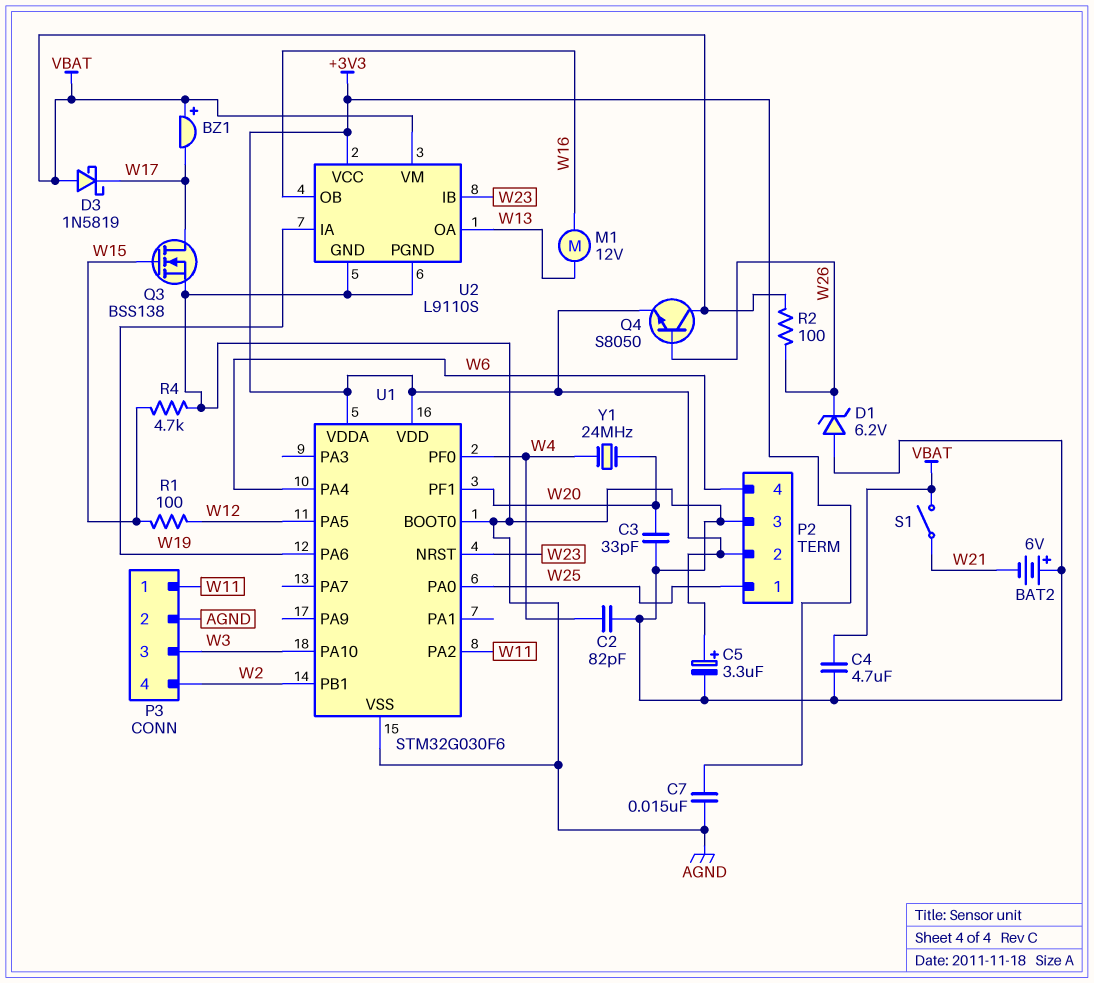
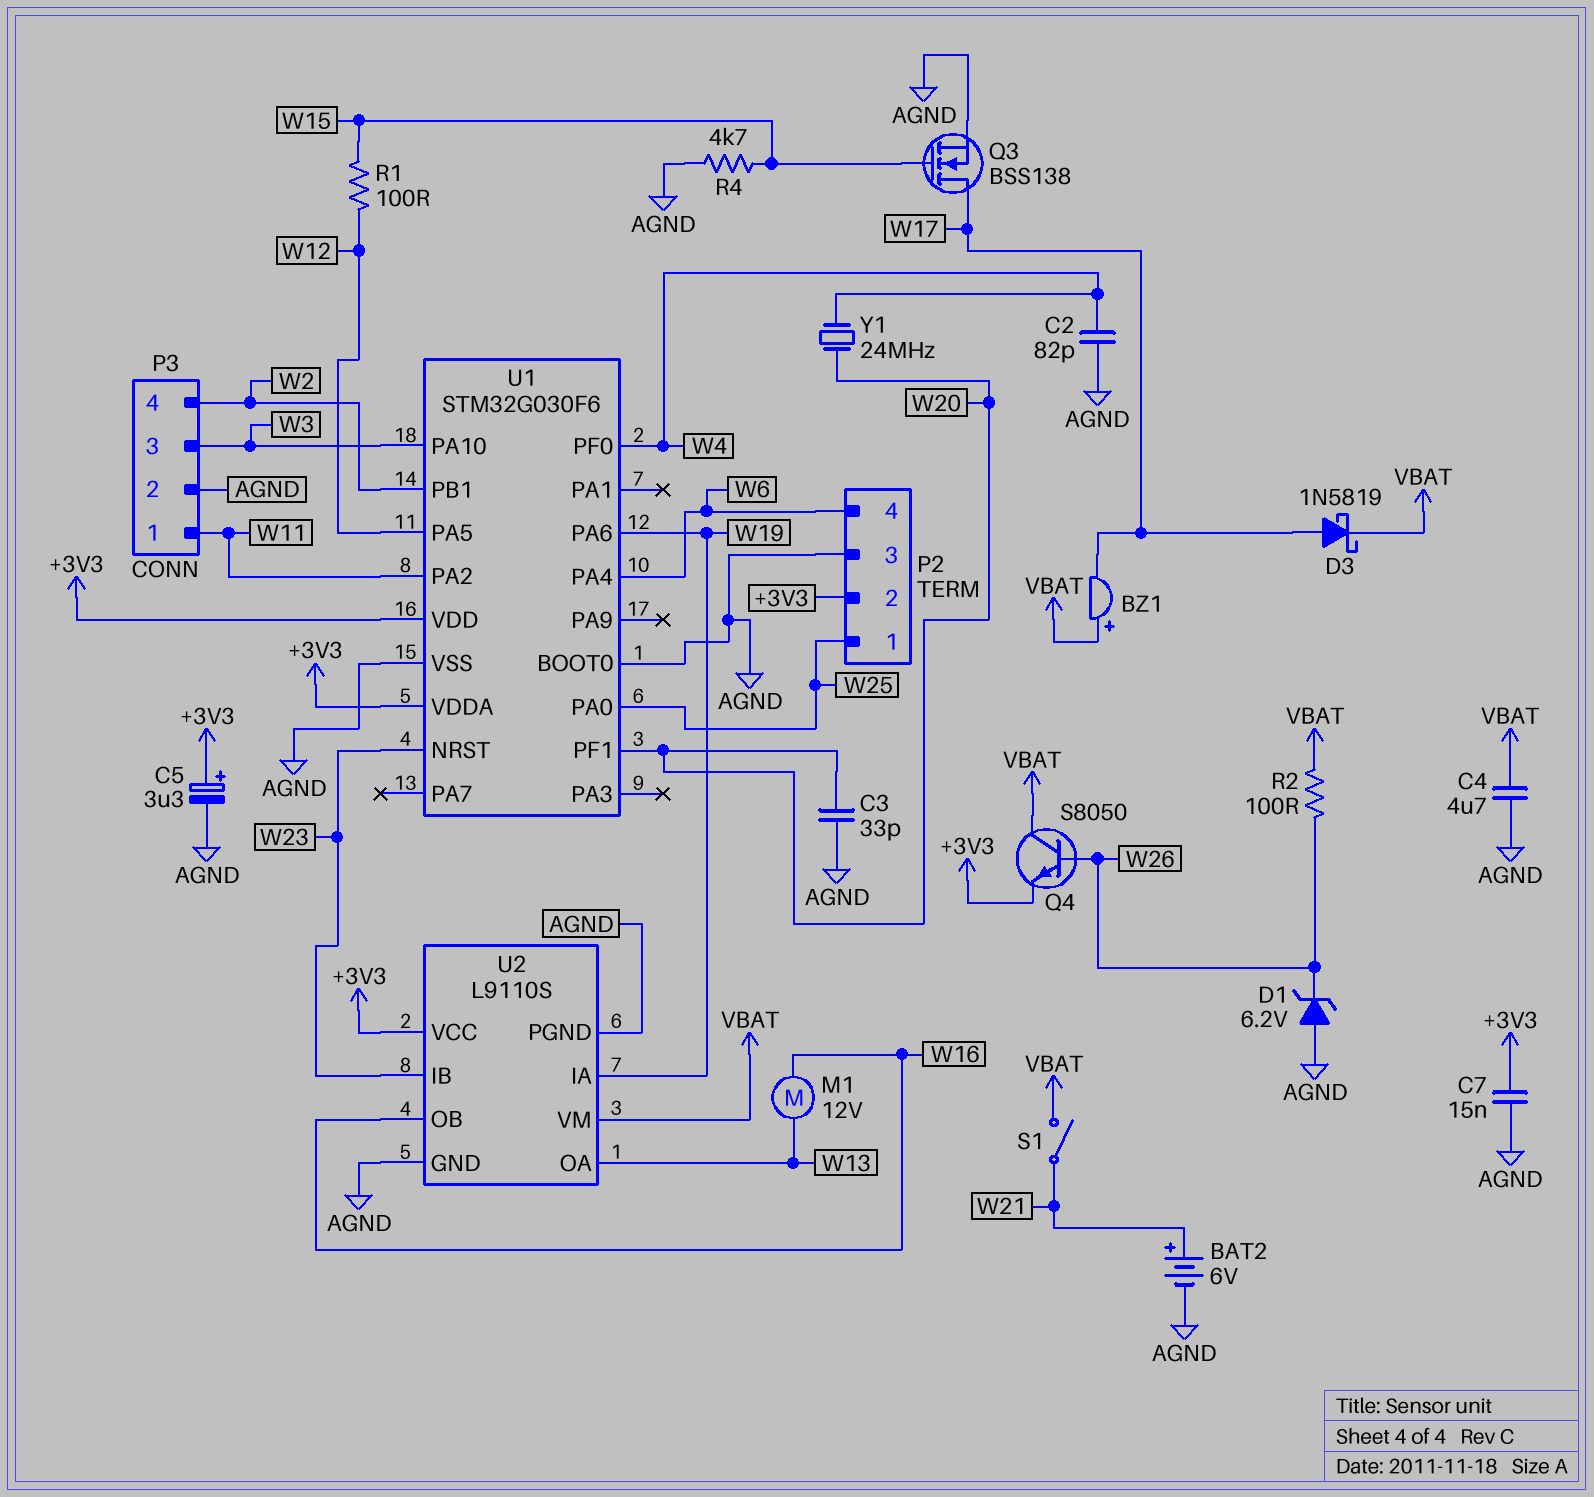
BAT2: 6V (plus AGND, minus W21) -> 6V (plus W21, minus AGND)
D3: schottky 1N5819 (A VBAT, K W17) -> schottky 1N5819 (A W17, K VBAT)

